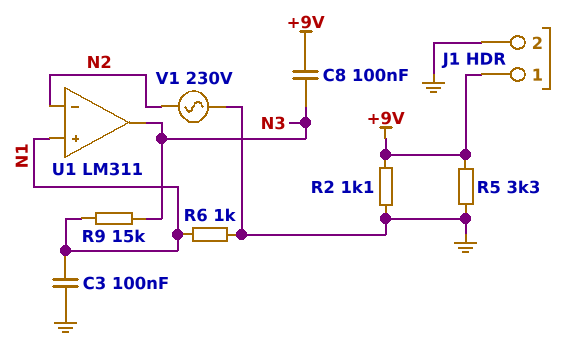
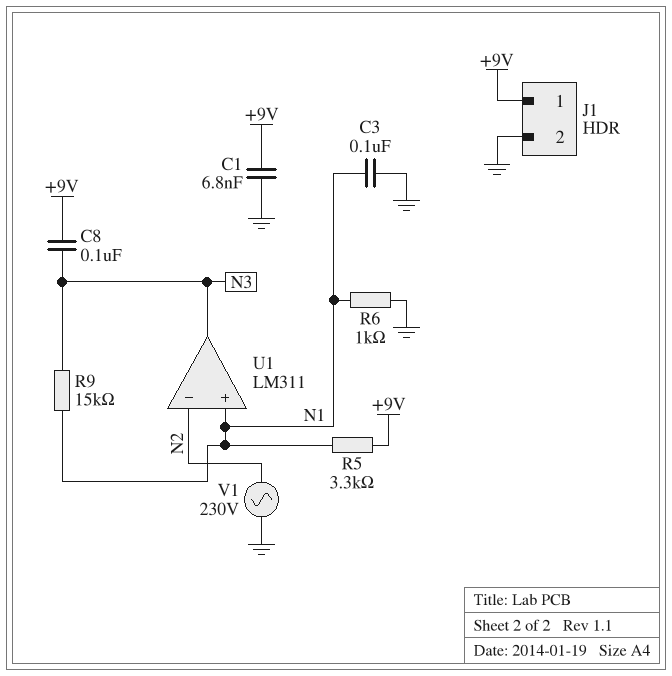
C1: none -> 6.8nF (+9V, GND)
R2: 1.1k (+9V, GND) -> none
R5: 3.3k (+9V, GND) -> 3.3k (+9V, N1)

